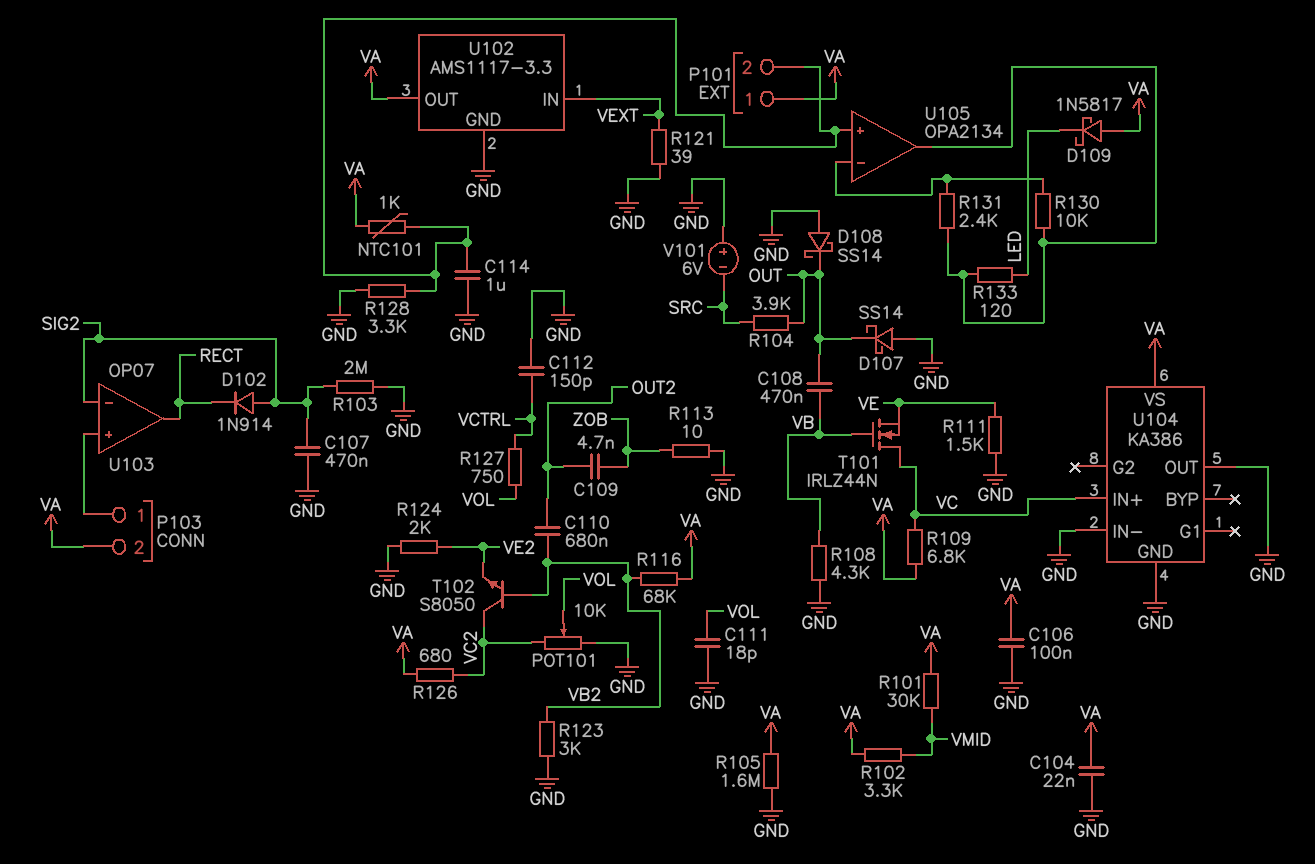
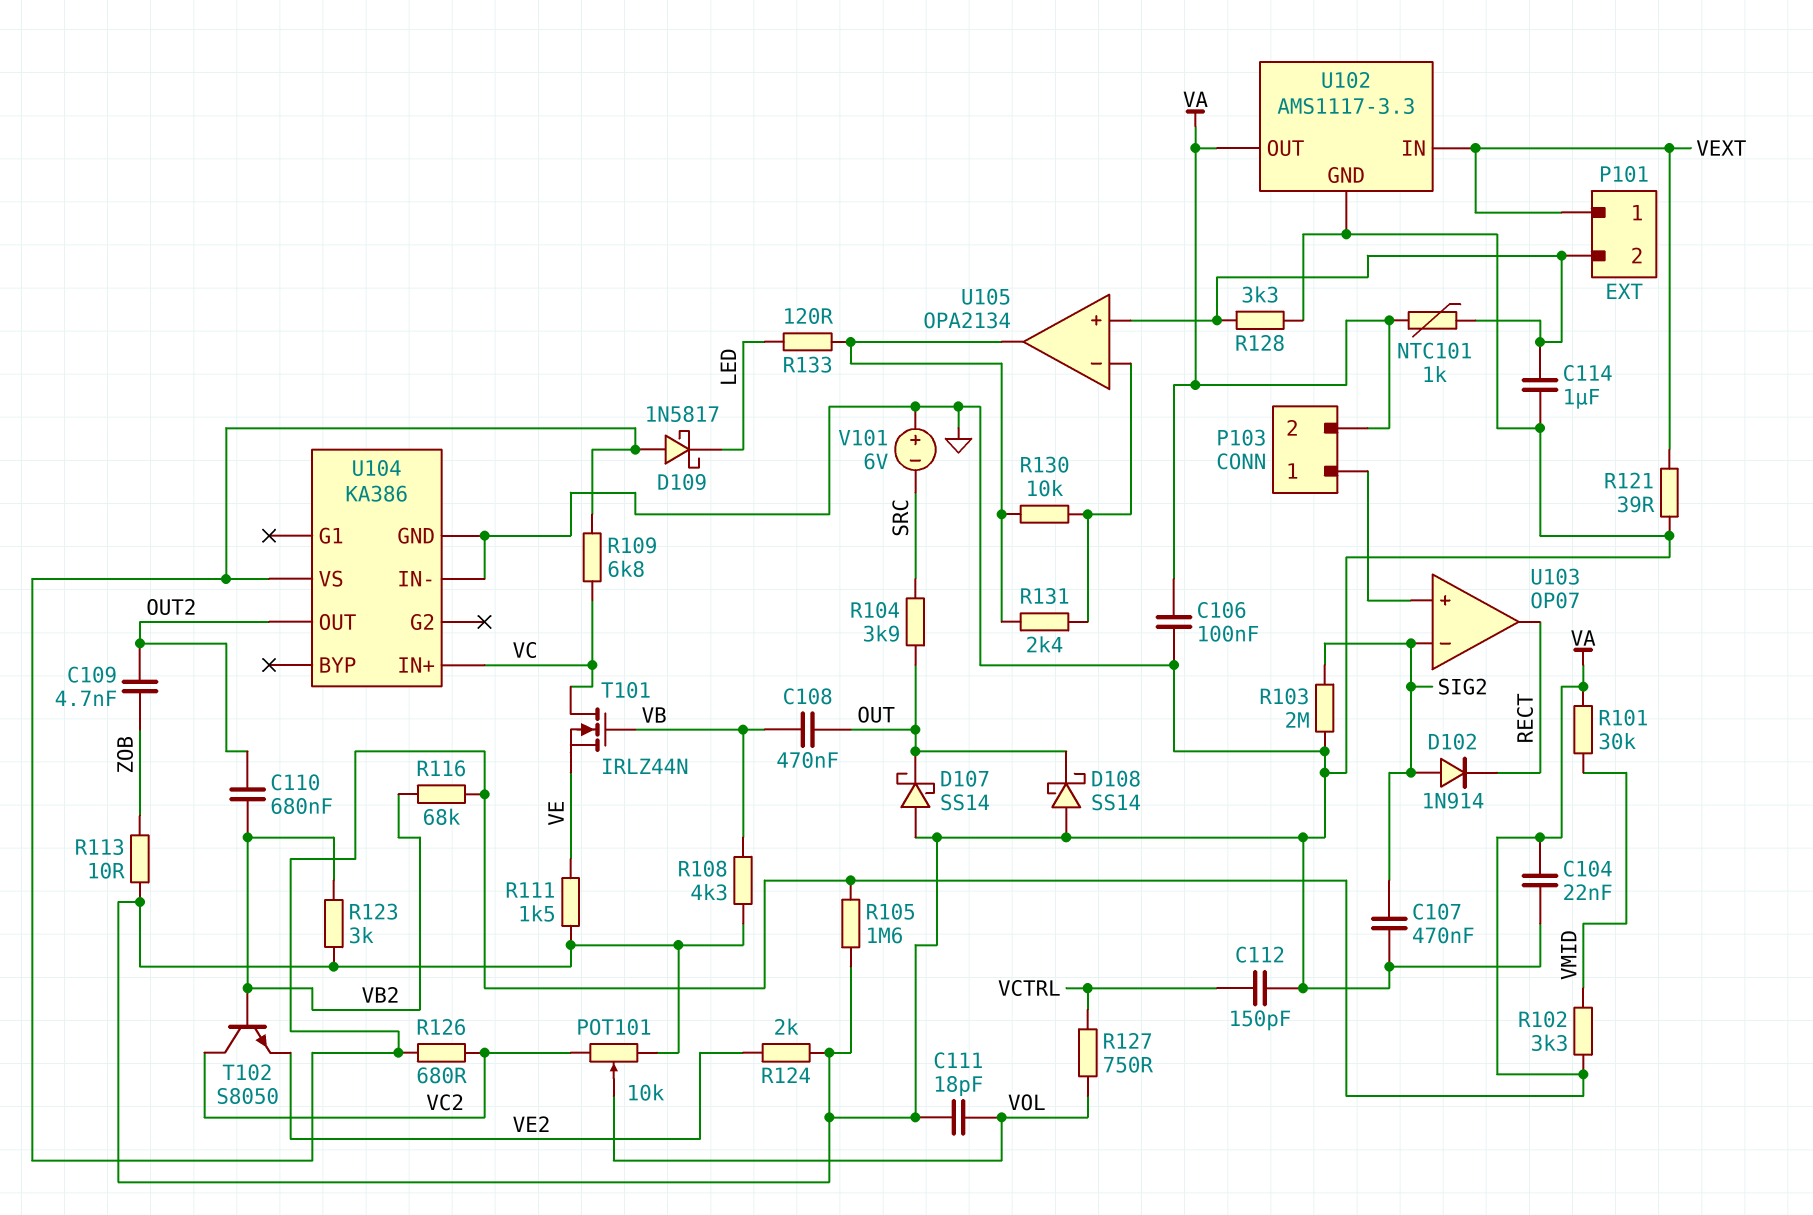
P101 pin 1: VA -> VEXT
U104 pin OUT: GND -> OUT2

